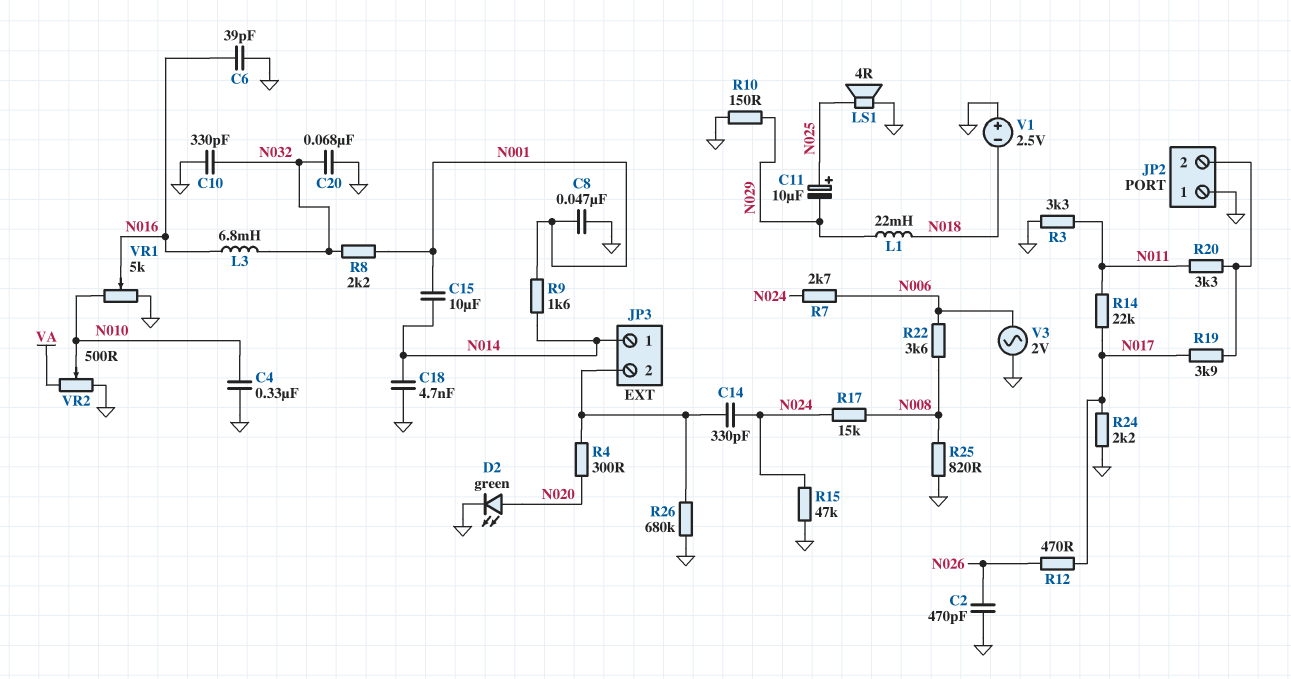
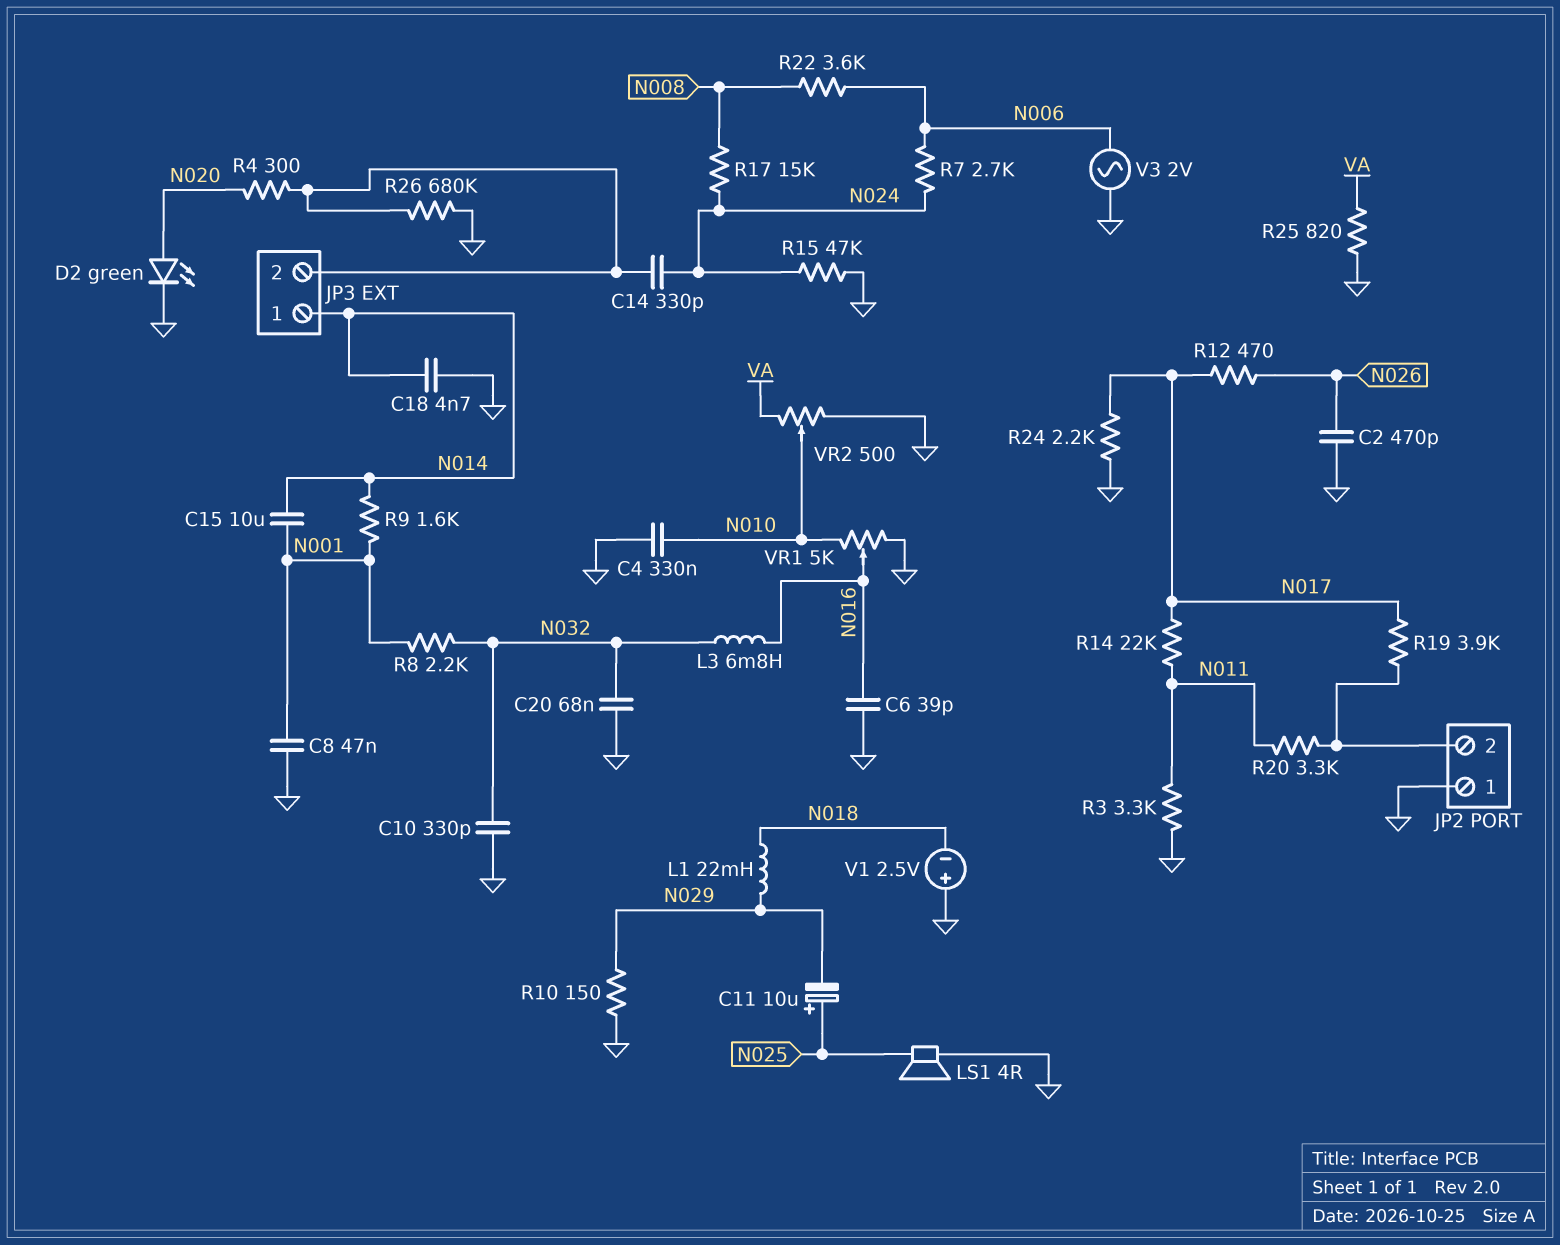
R25: 820 (GND, N008) -> 820 (GND, VA)

